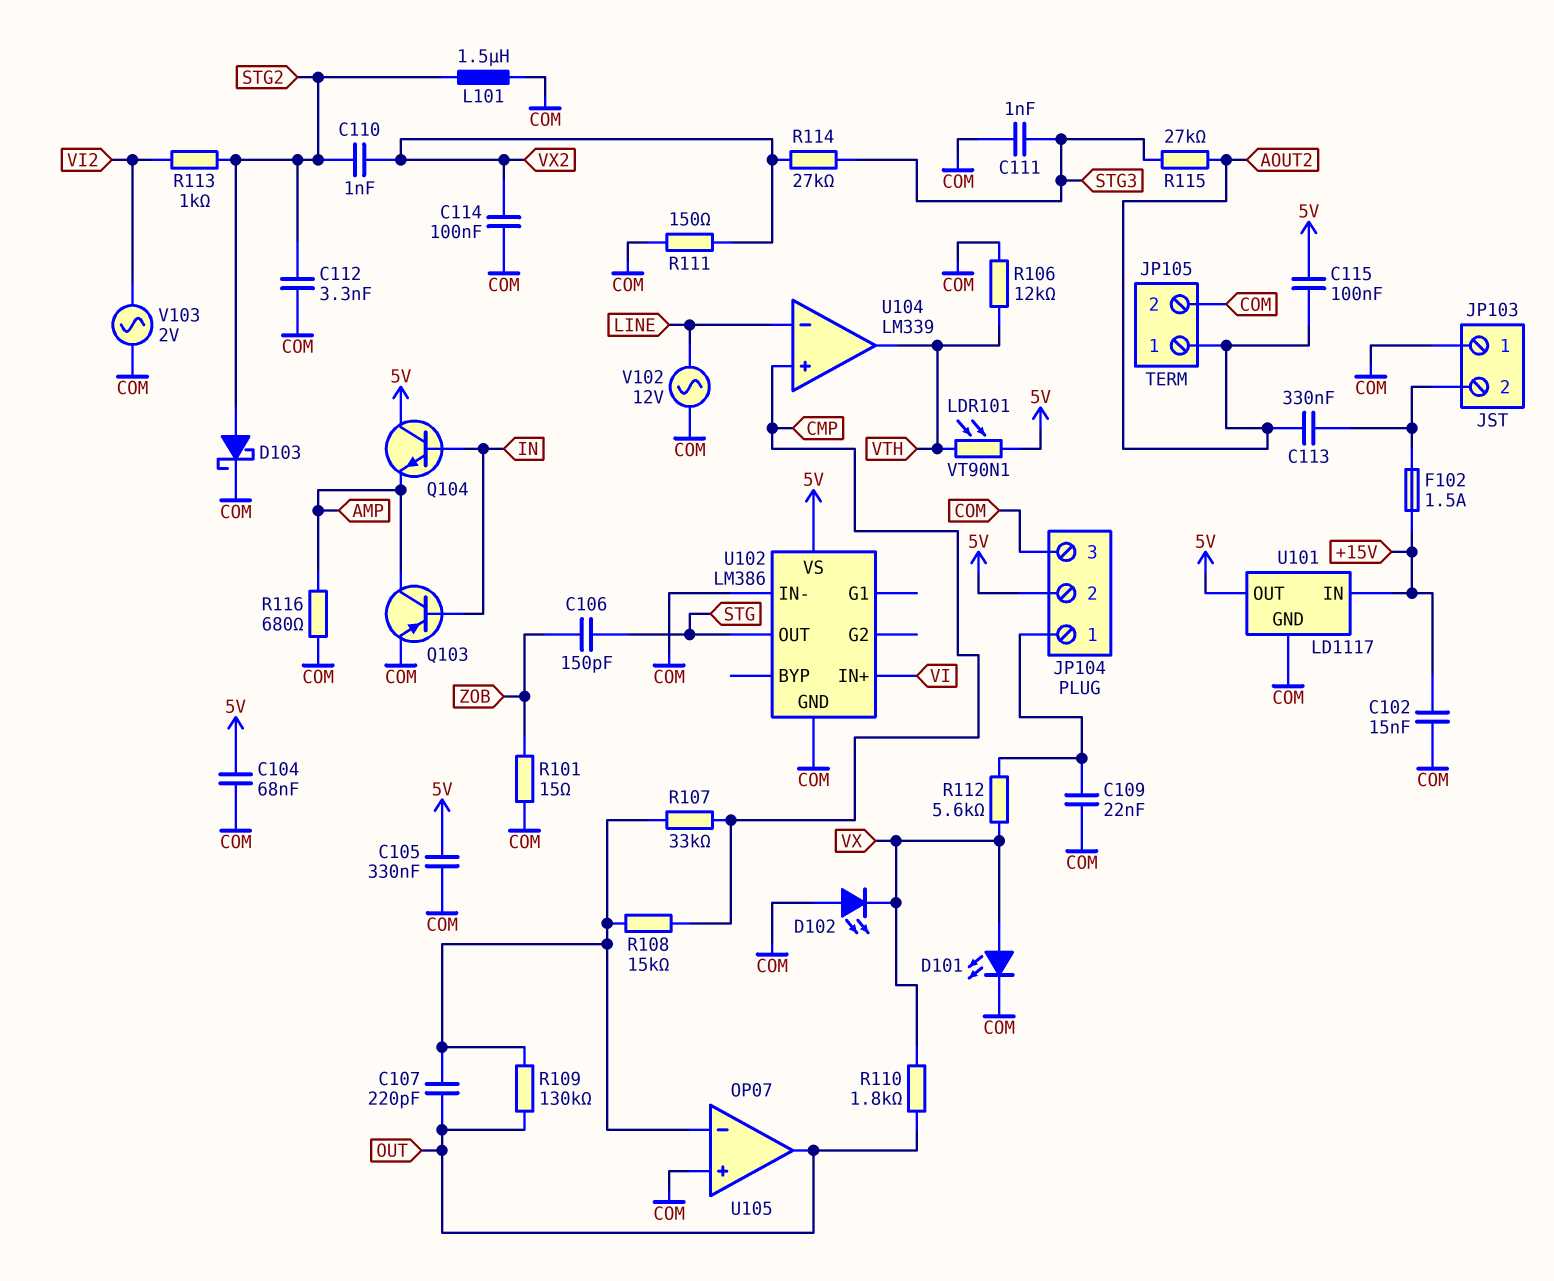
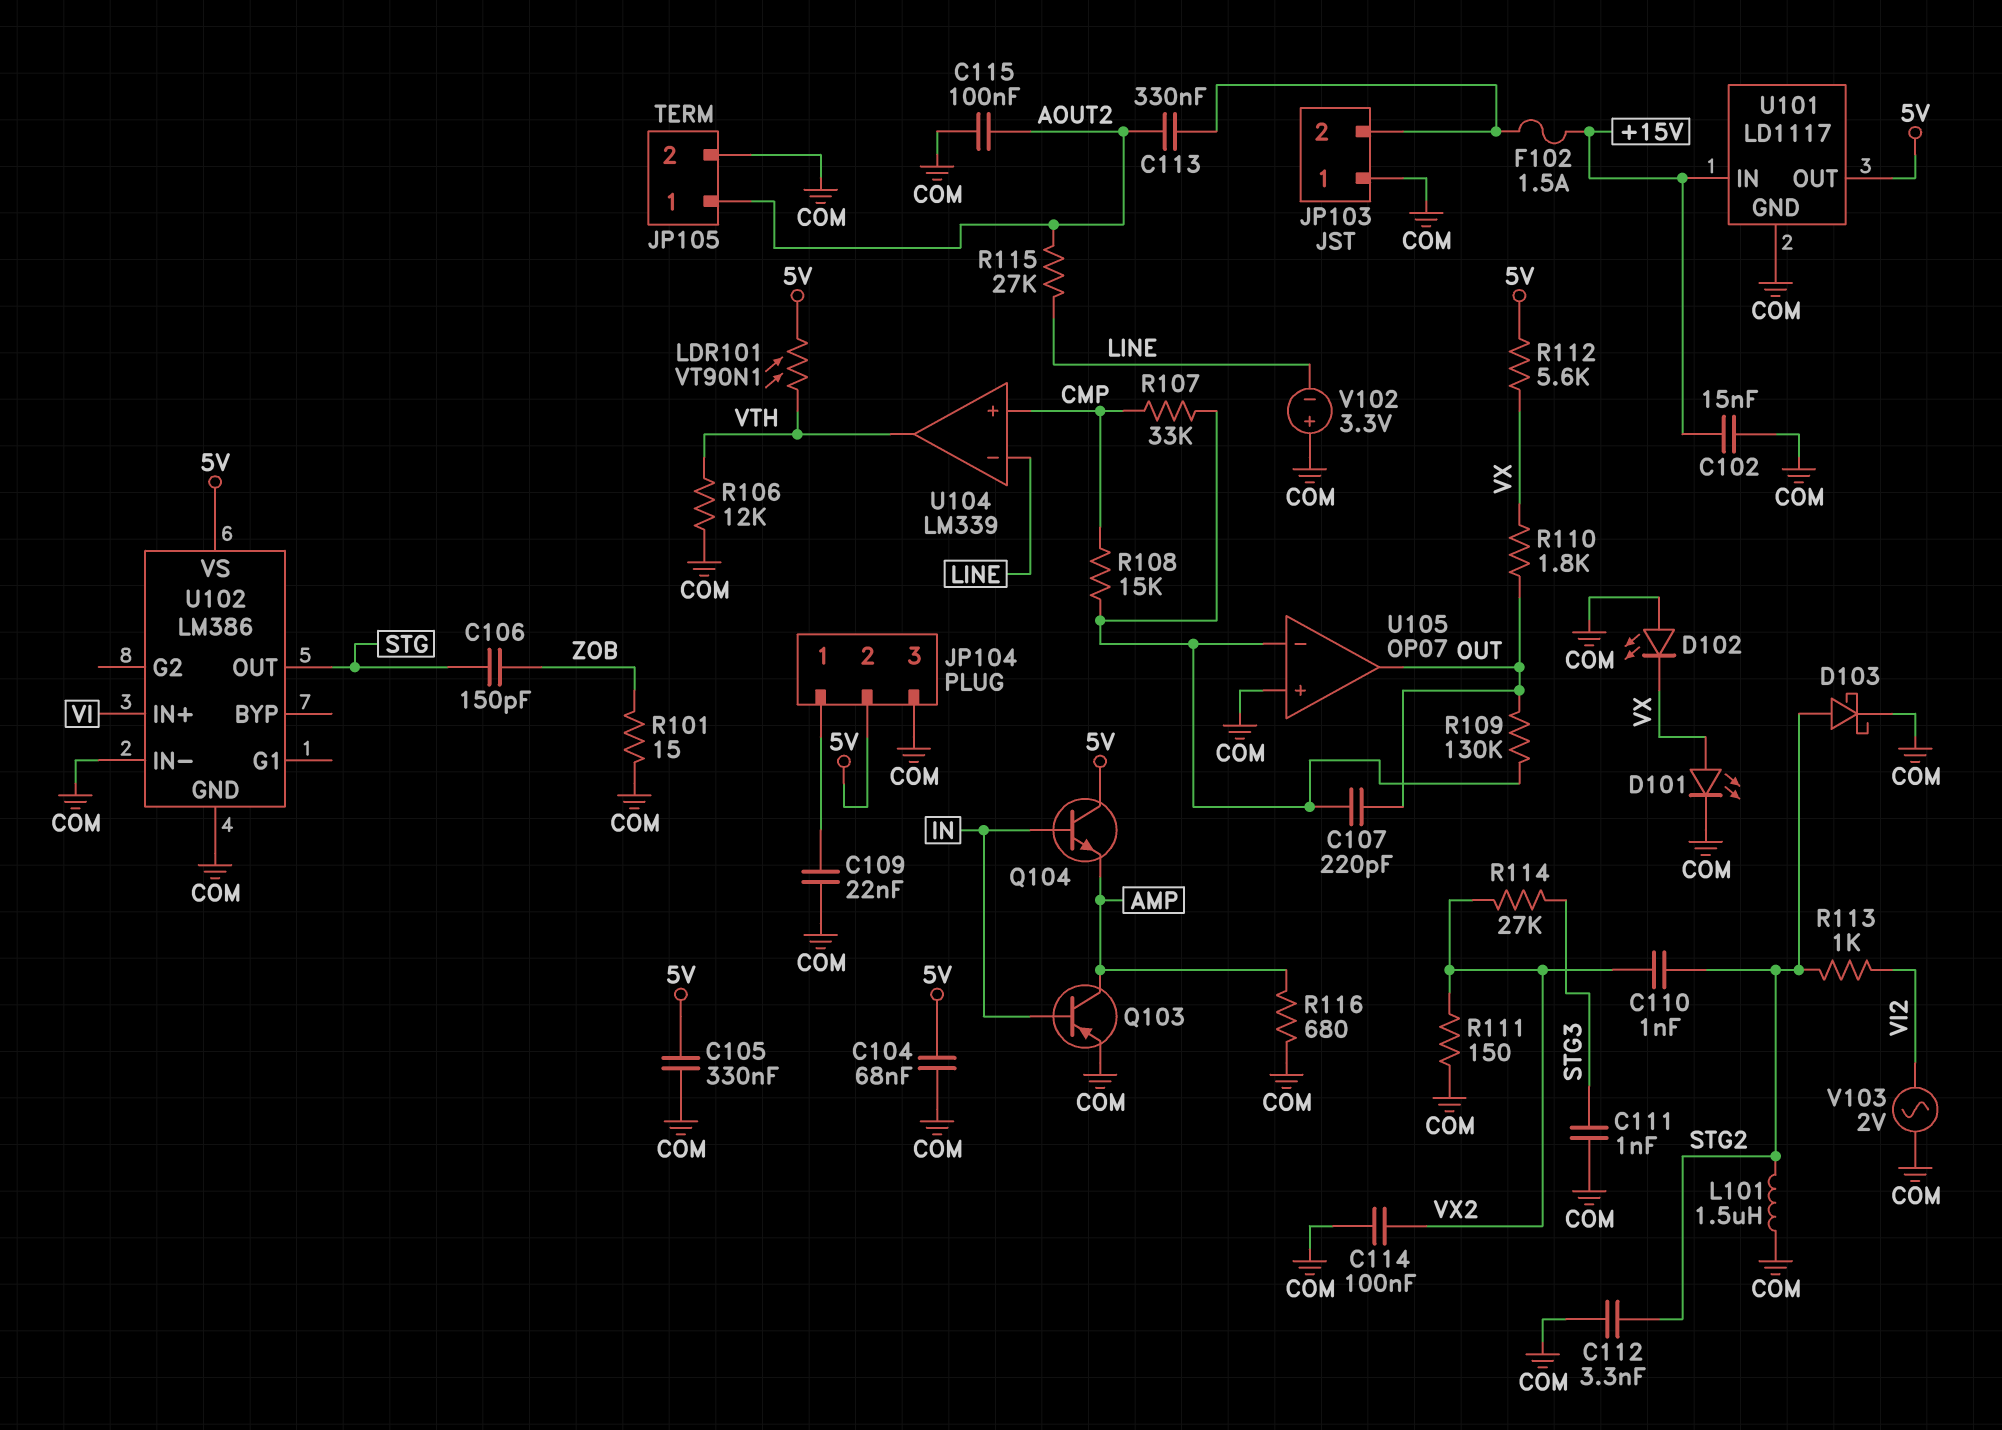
C115: 100nF (5V, AOUT2) -> 100nF (AOUT2, COM)
R112: 5.6k (JP104/1, VX) -> 5.6k (5V, VX)
R115: 27k (AOUT2, STG3) -> 27k (AOUT2, LINE)
V102: AC 12V (COM, LINE) -> 3.3V (plus COM, minus LINE)

